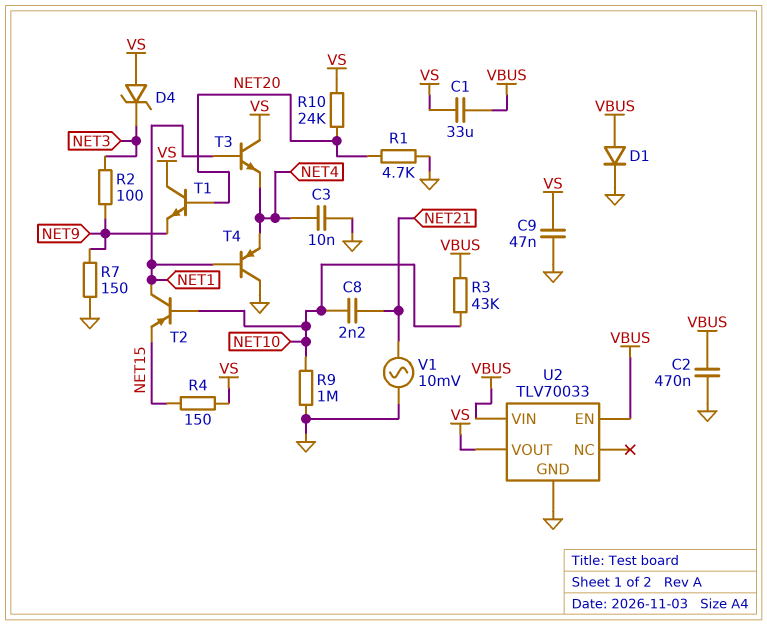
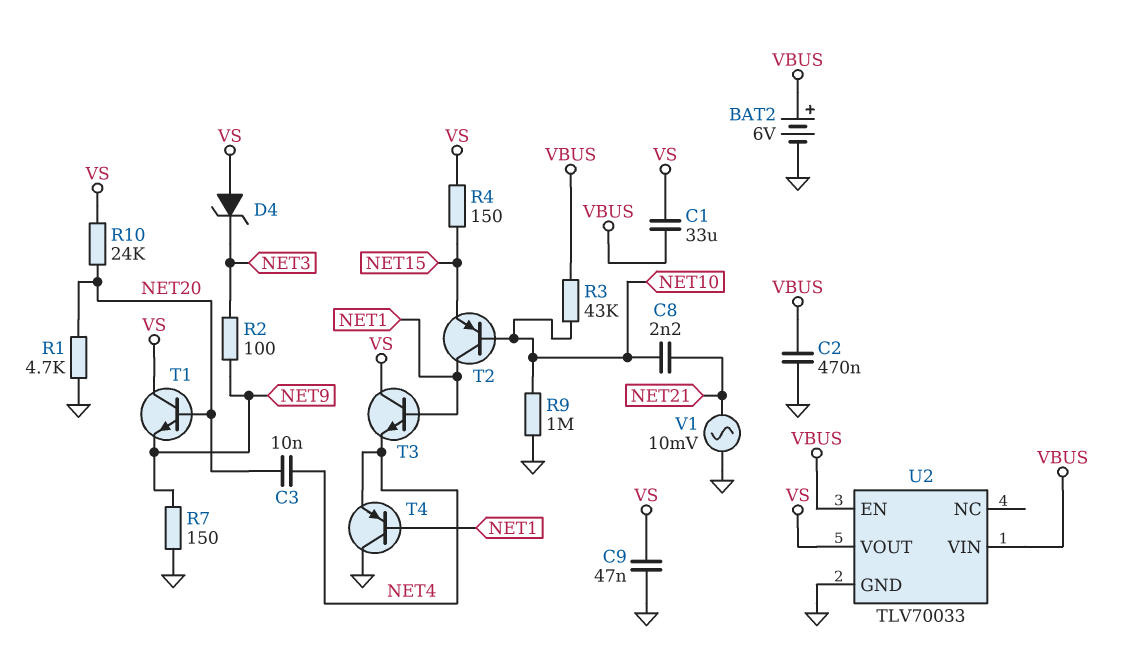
BAT2: none -> 6V (plus VBUS, minus GND)
C3: 10nF (GND, NET4) -> 10nF (NET4, NET20)
D1: diode (A VBUS, K GND) -> none

